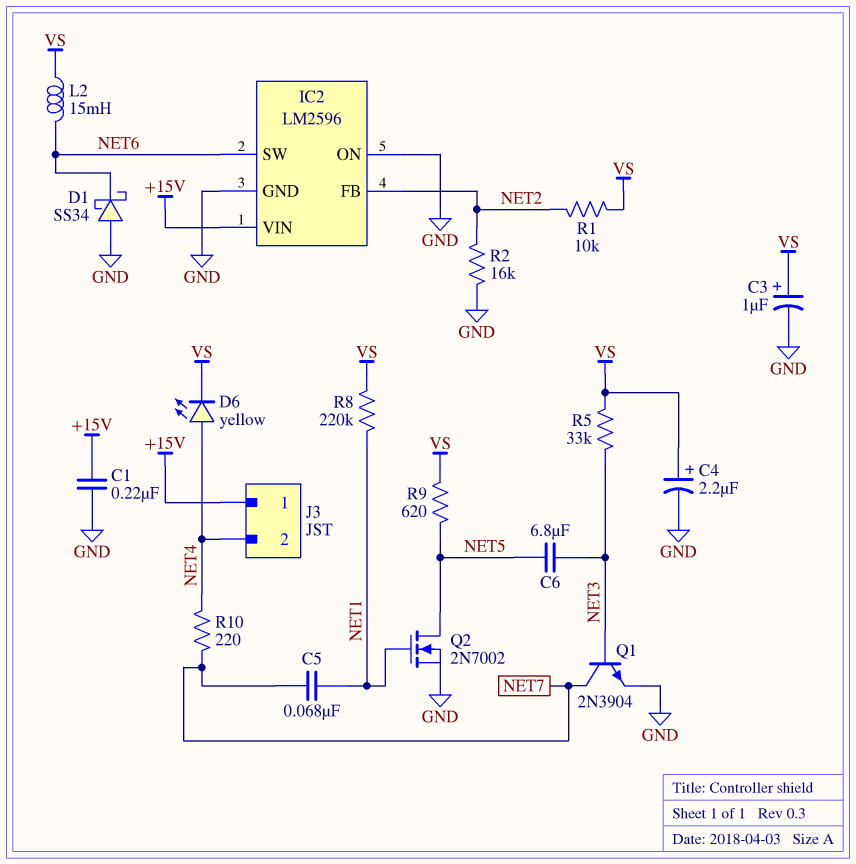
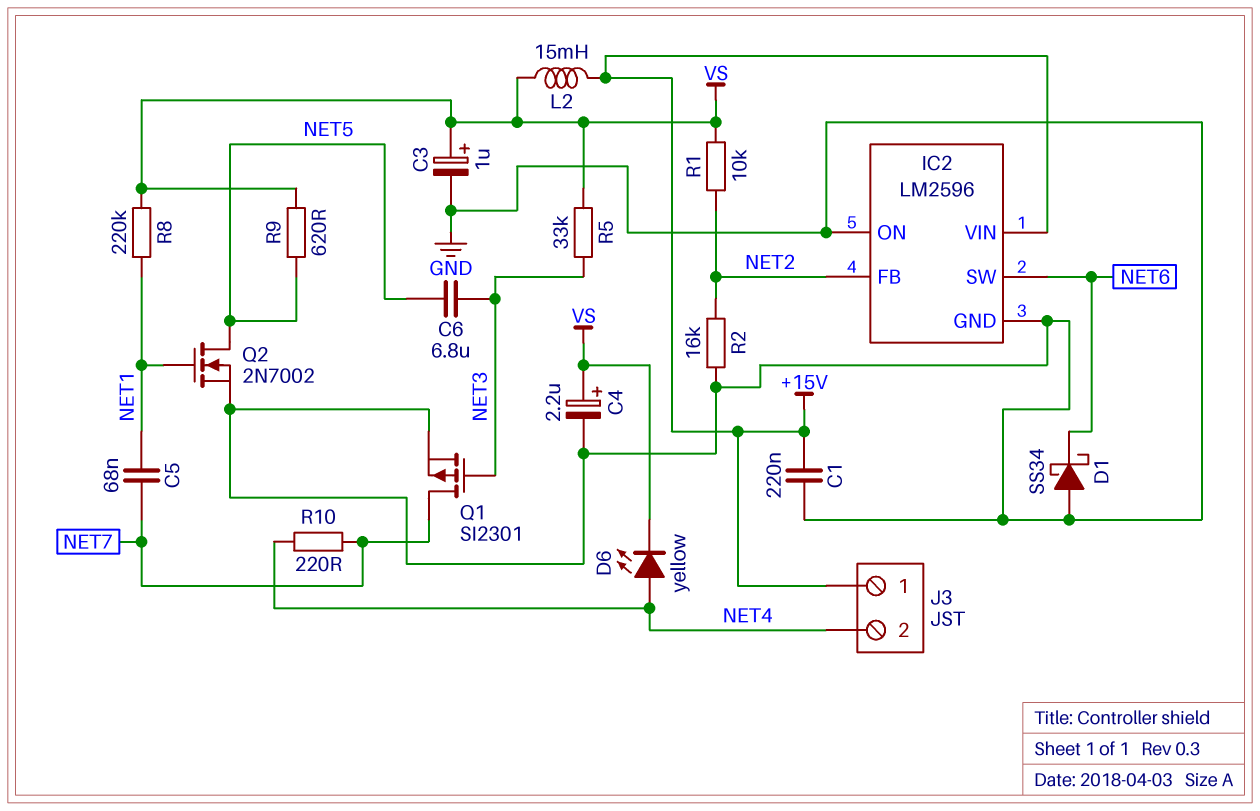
L2: 15mH (NET6, VS) -> 15mH (+15V, VS)
Q1: NPN 2N3904 (B NET3, C NET7, E GND) -> PMOS SI2301 (G NET3, D NET7, S GND)

